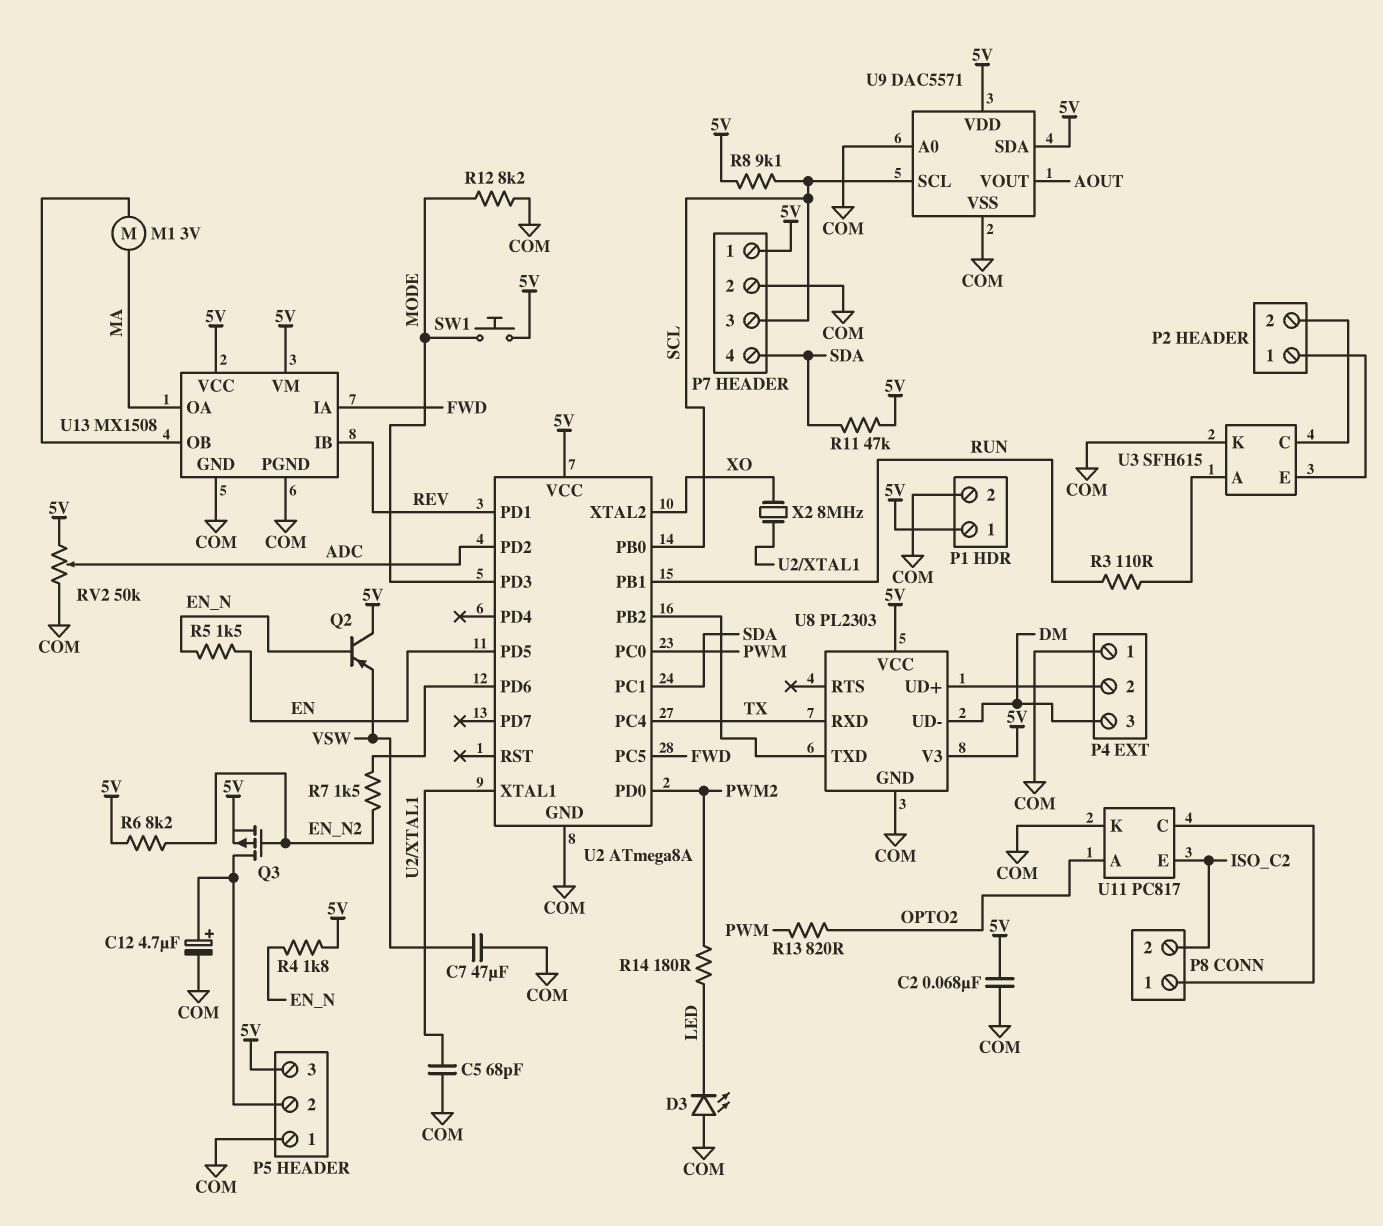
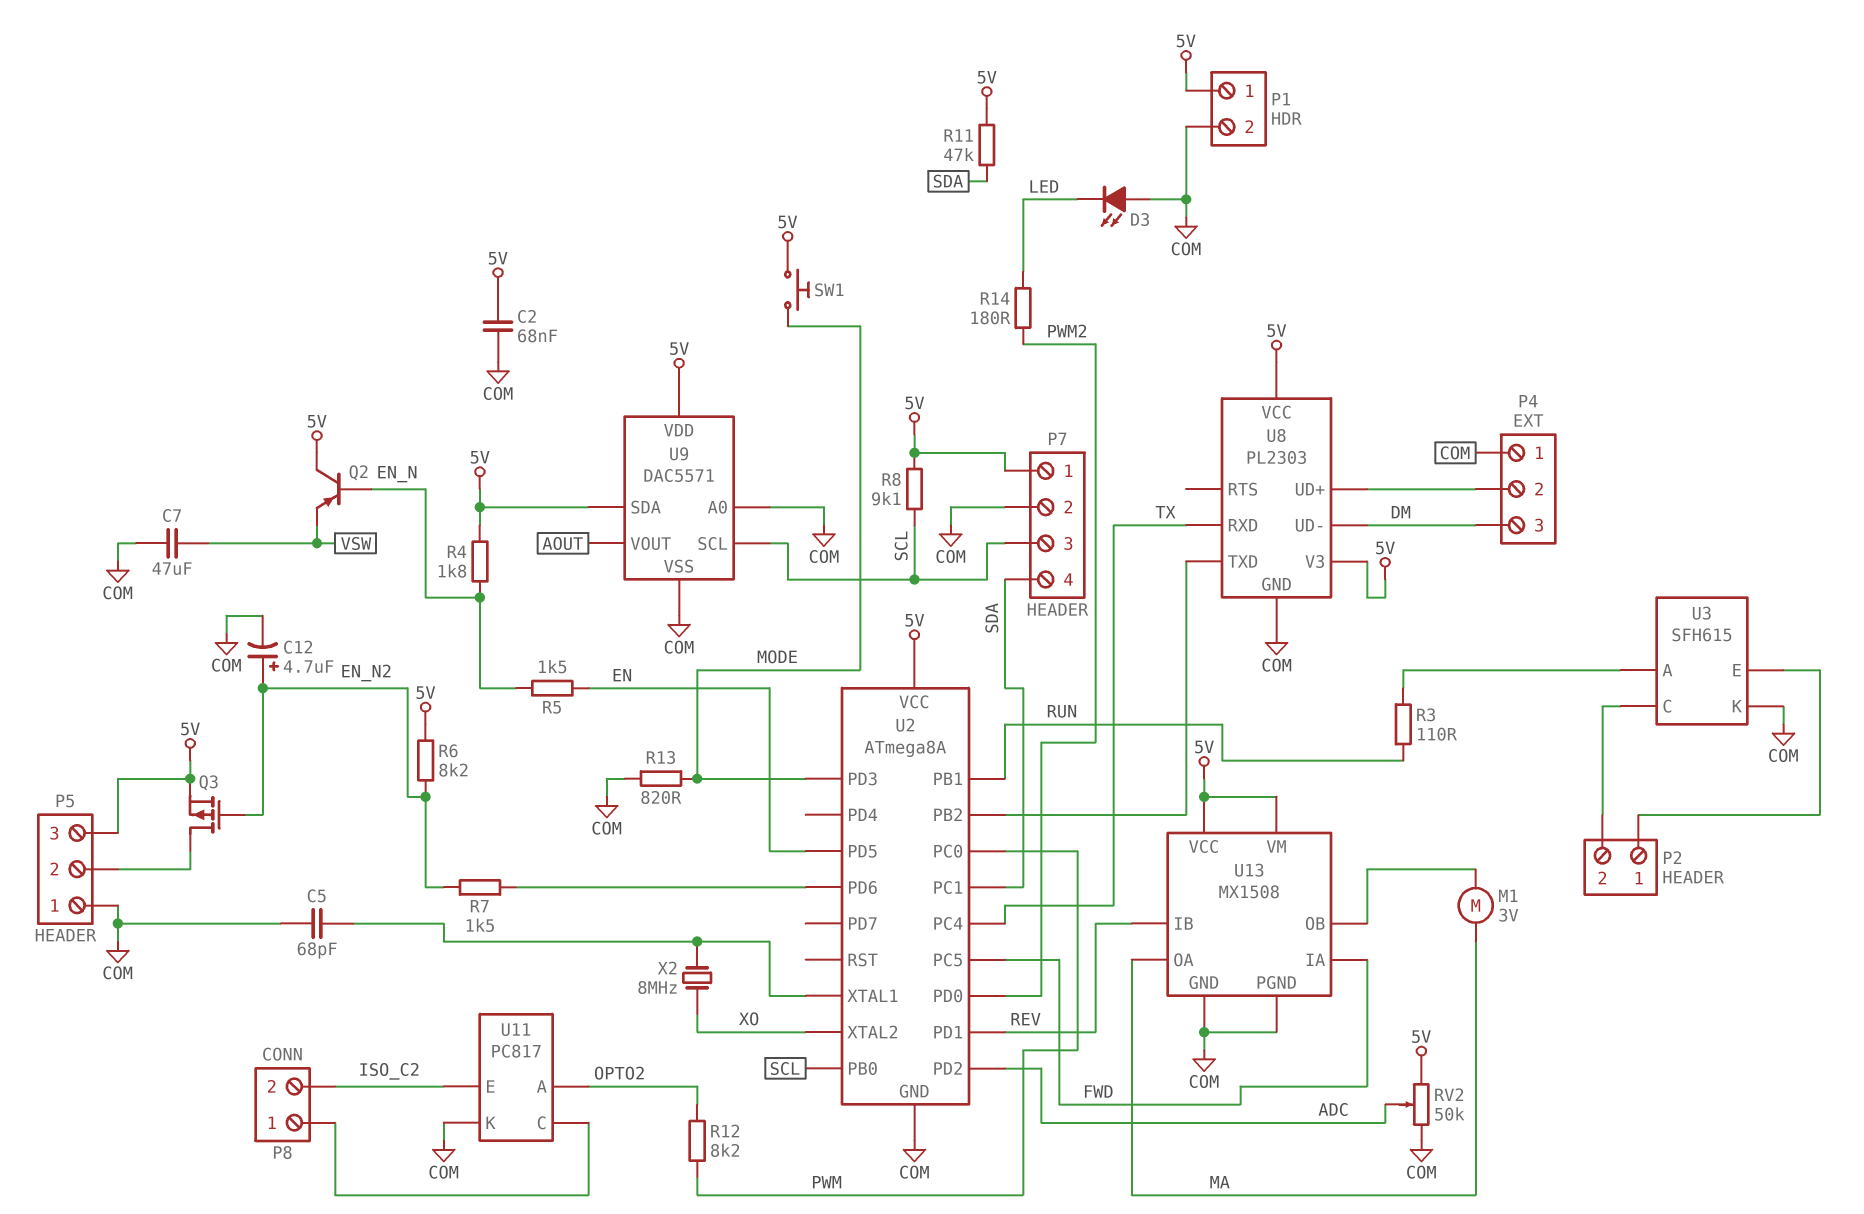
C12: 4.7uF (plus P5/2, minus COM) -> 4.7uF (plus EN_N2, minus COM)
R12: 8.2k (COM, MODE) -> 8.2k (OPTO2, PWM)
R13: 820 (OPTO2, PWM) -> 820 (COM, MODE)

